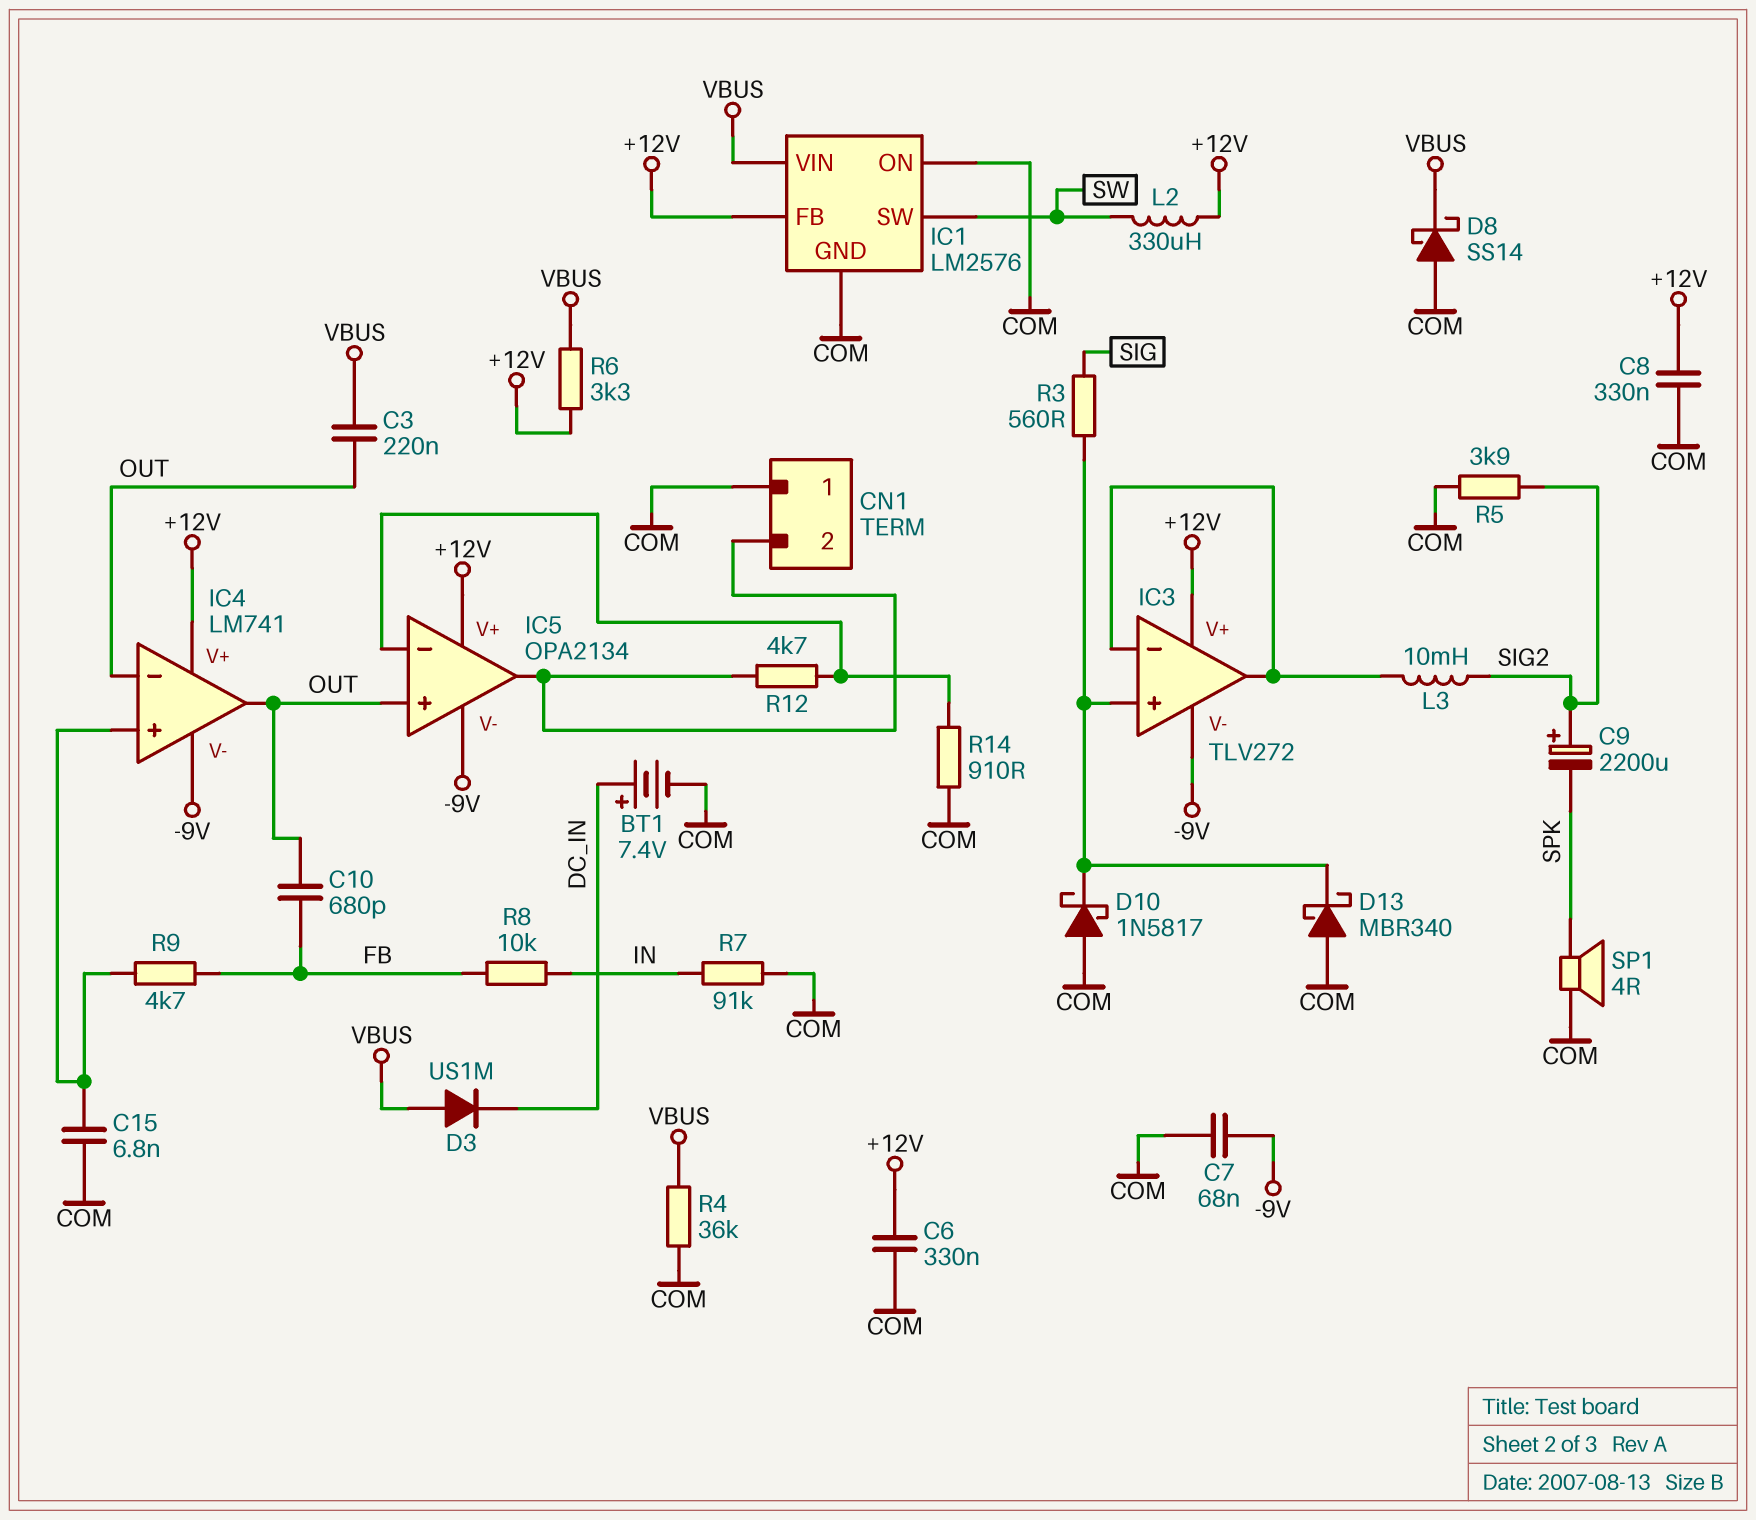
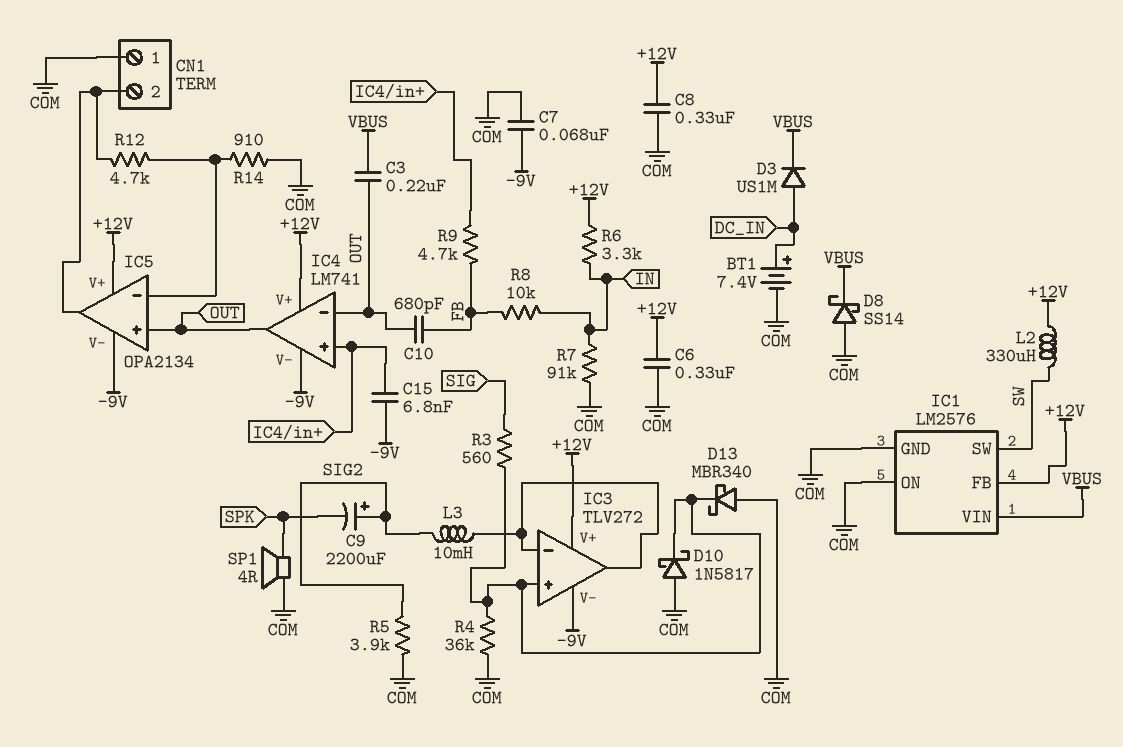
C15: 6.8nF (COM, IC4/in+) -> 6.8nF (-9V, IC4/in+)
D3: diode US1M (A VBUS, K DC_IN) -> diode US1M (A DC_IN, K VBUS)
R4: 36k (COM, VBUS) -> 36k (COM, IC3/in+)
R6: 3.3k (+12V, VBUS) -> 3.3k (+12V, IN)

